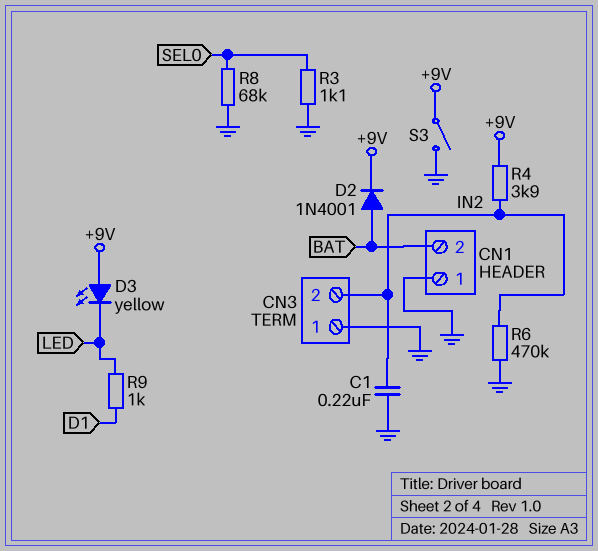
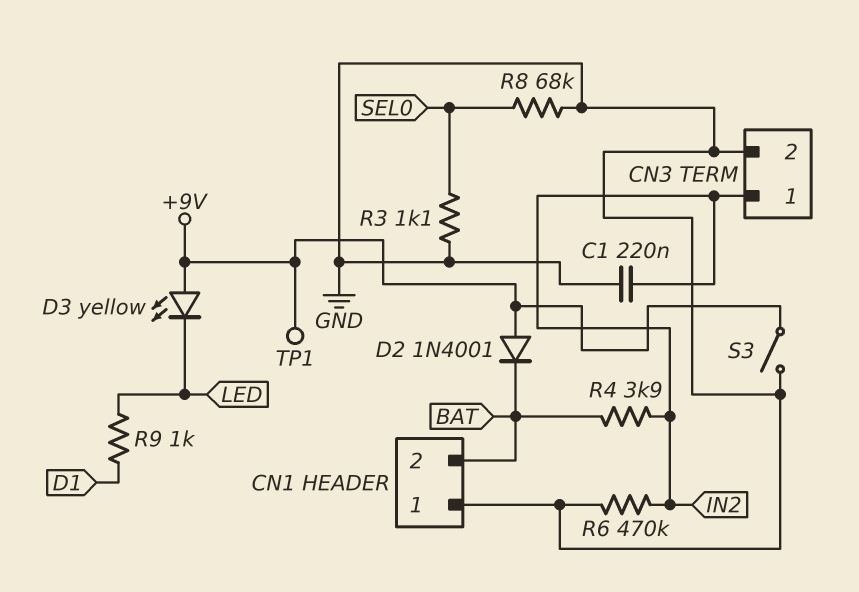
CN3 pin 1: GND -> IN2
CN3 pin 2: IN2 -> GND
D2: diode 1N4001 (A BAT, K +9V) -> diode 1N4001 (A +9V, K BAT)
R4: 3.9k (+9V, IN2) -> 3.9k (BAT, IN2)
TP1: none -> test point (+9V)

